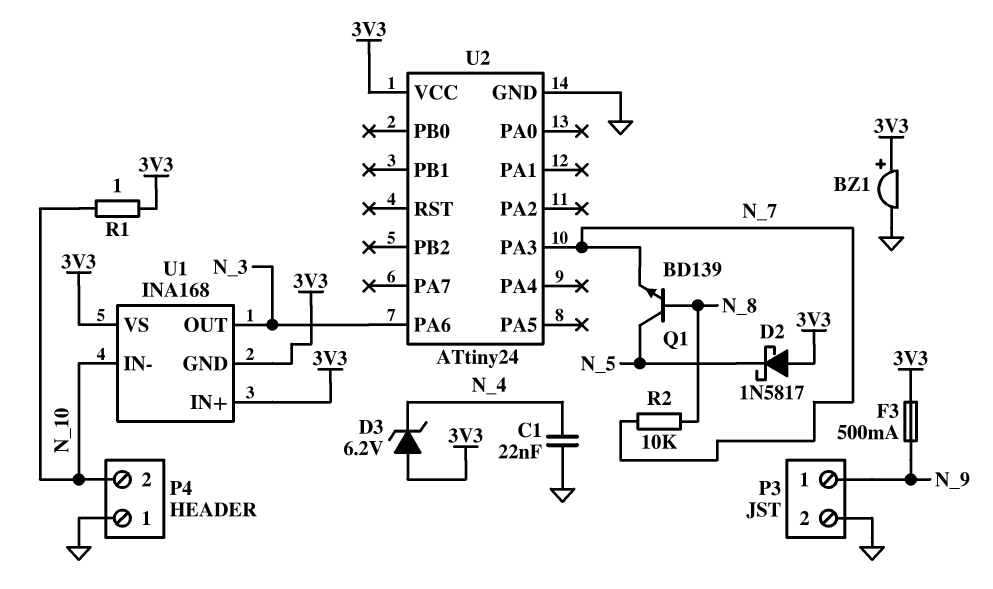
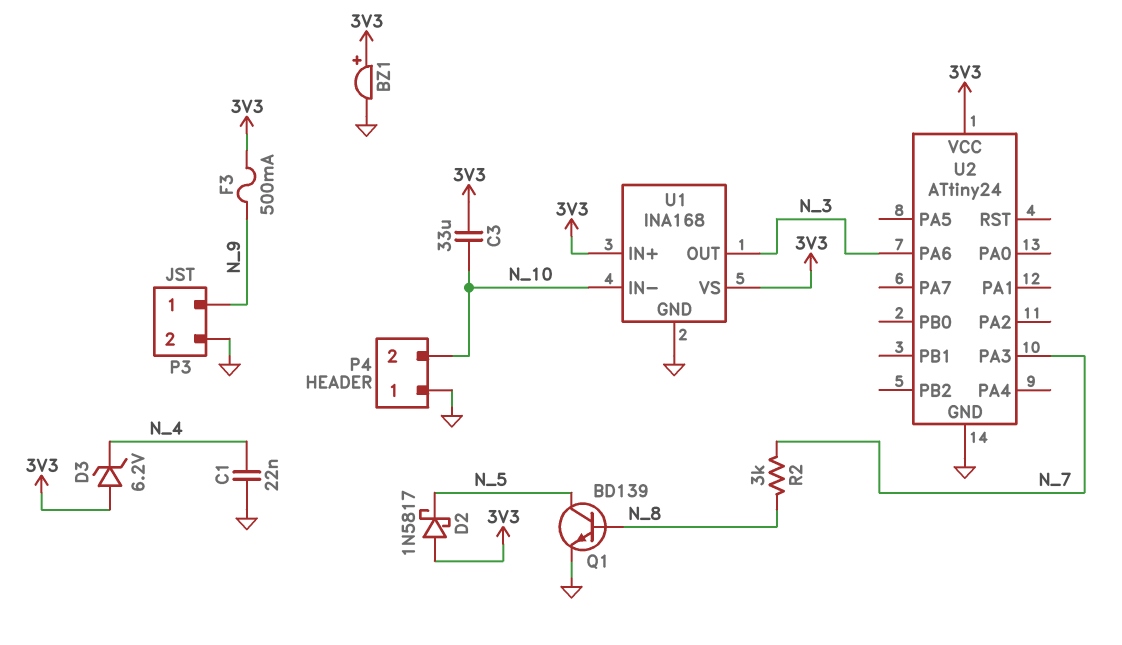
C3: none -> 33uF (3V3, N_10)
Q1: NPN BD139 (B N_8, C N_5, E N_7) -> NPN BD139 (B N_8, C N_5, E GND)
R1: 1 (3V3, N_10) -> none
R2: 10k (N_7, N_8) -> 3k (N_7, N_8)
U1 pin GND: 3V3 -> GND

